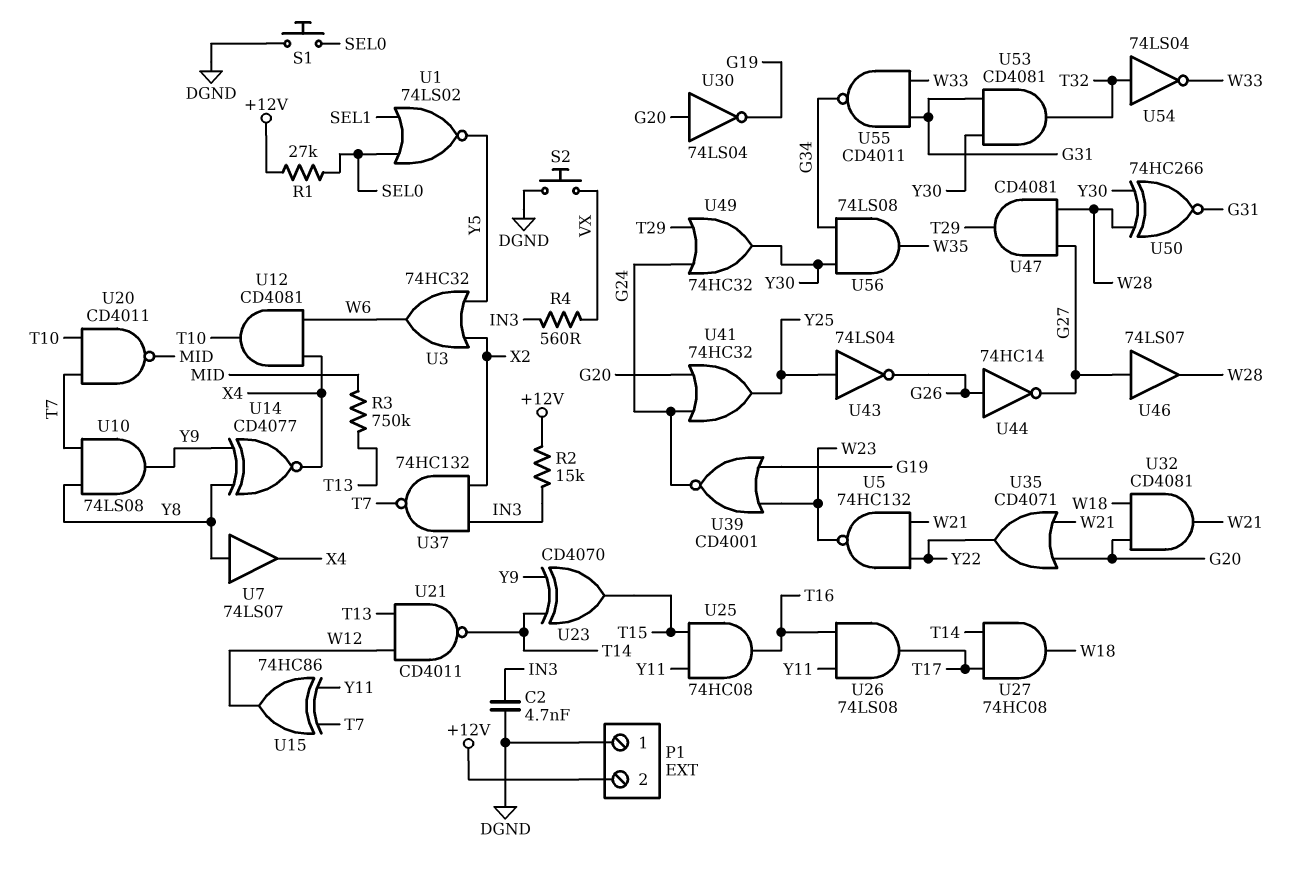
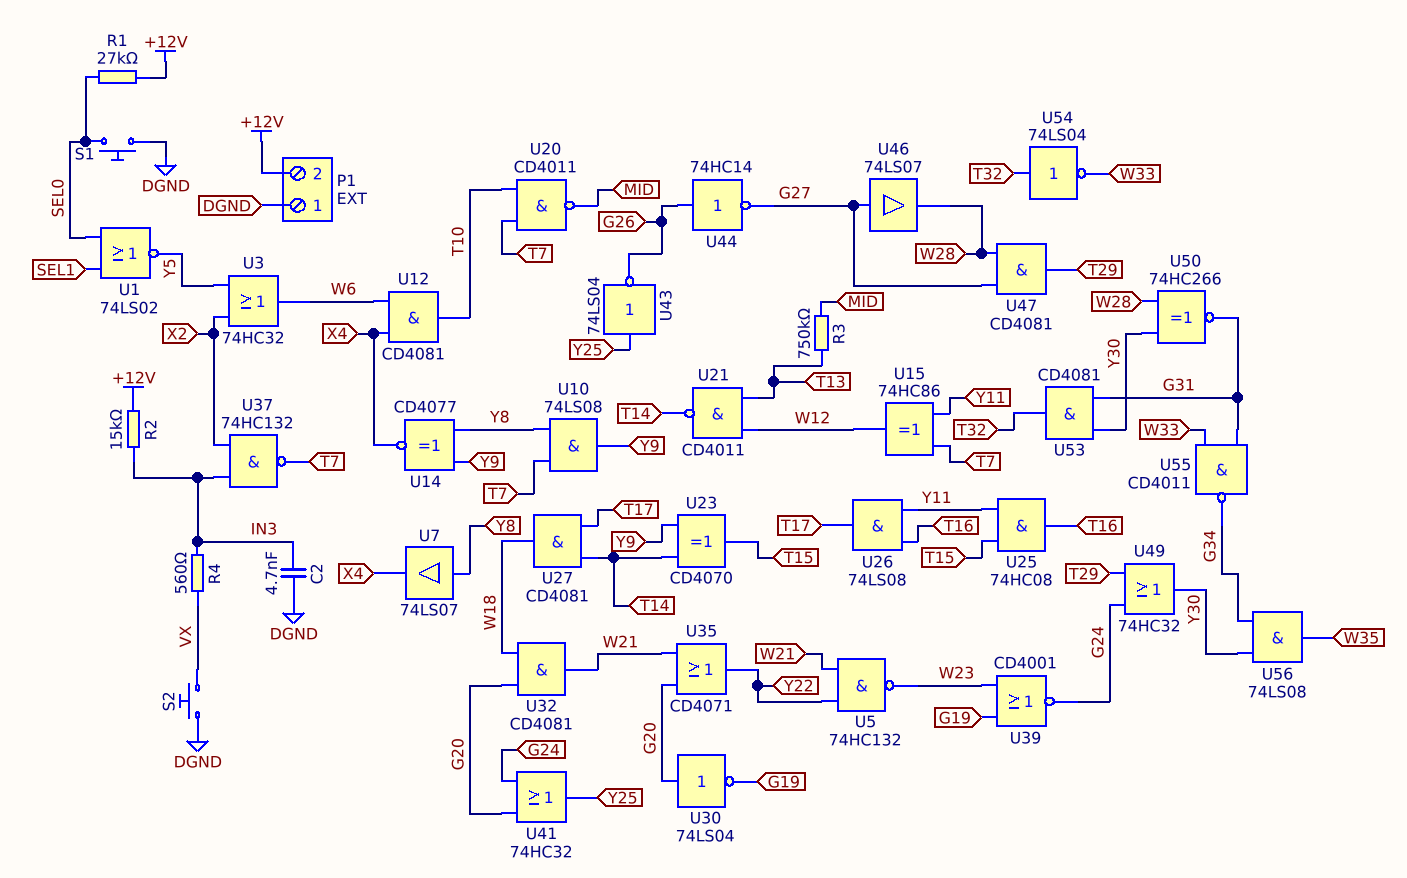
U27: AND 74HC08 (in T14, in T17, out W18) -> AND CD4081 (in T14, in T17, out W18)

